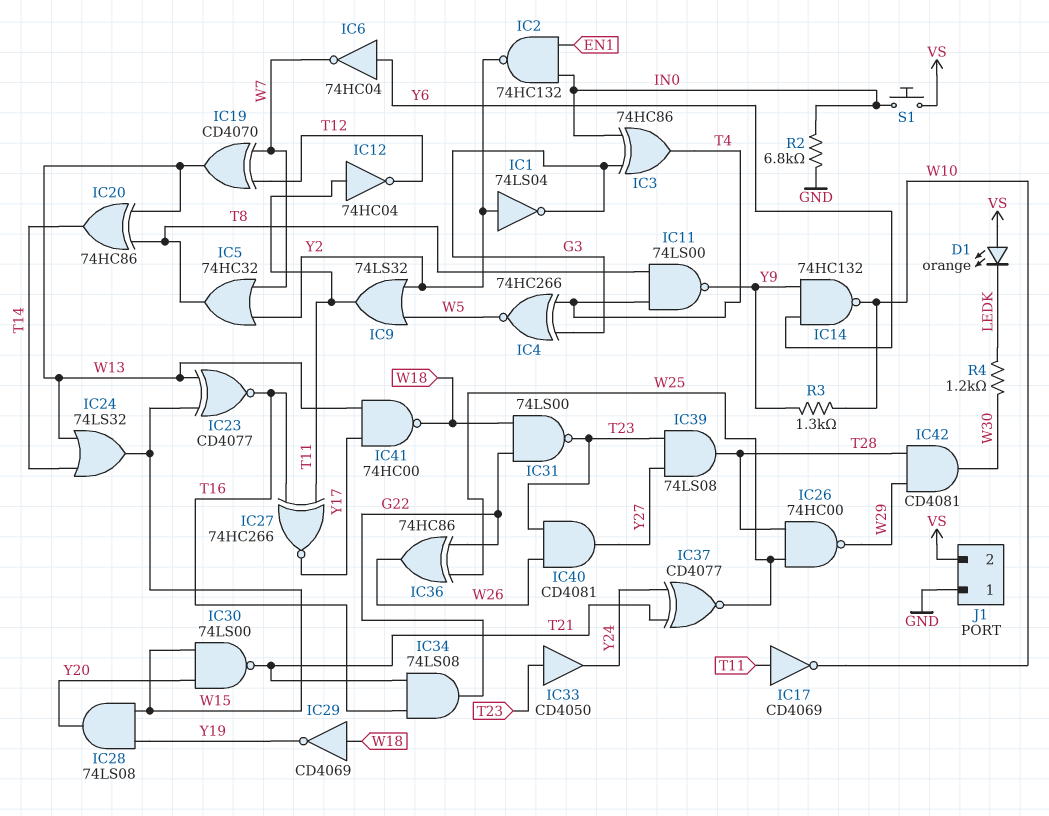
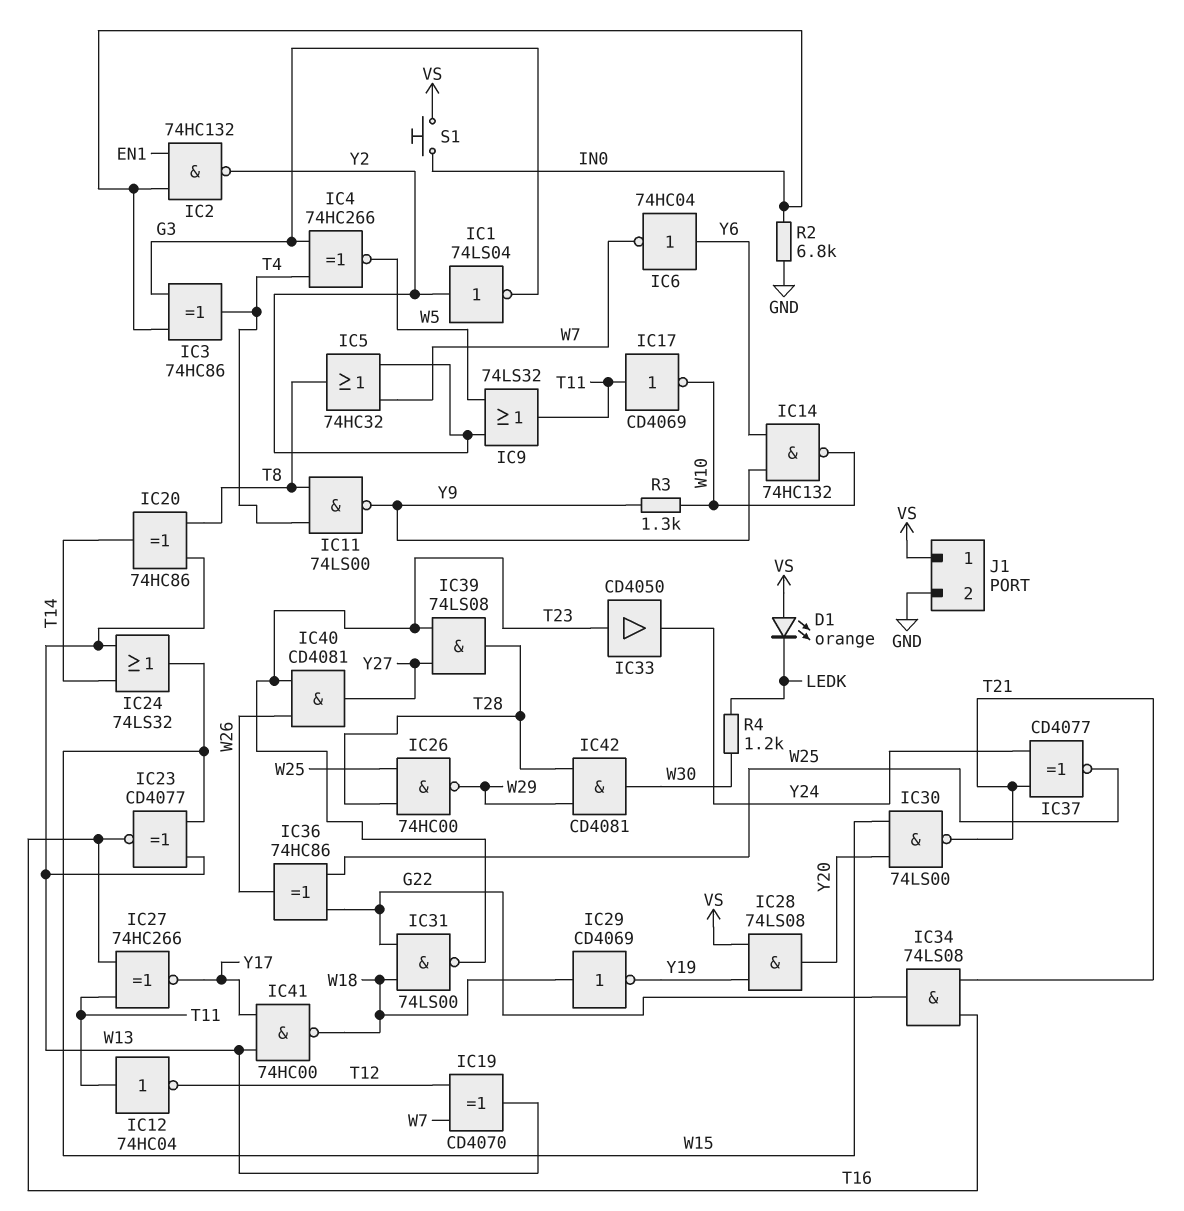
IC28: AND 74LS08 (in W15, in Y19, out Y20) -> AND 74LS08 (in VS, in Y19, out Y20)
J1 pin 1: GND -> VS
J1 pin 2: VS -> GND

